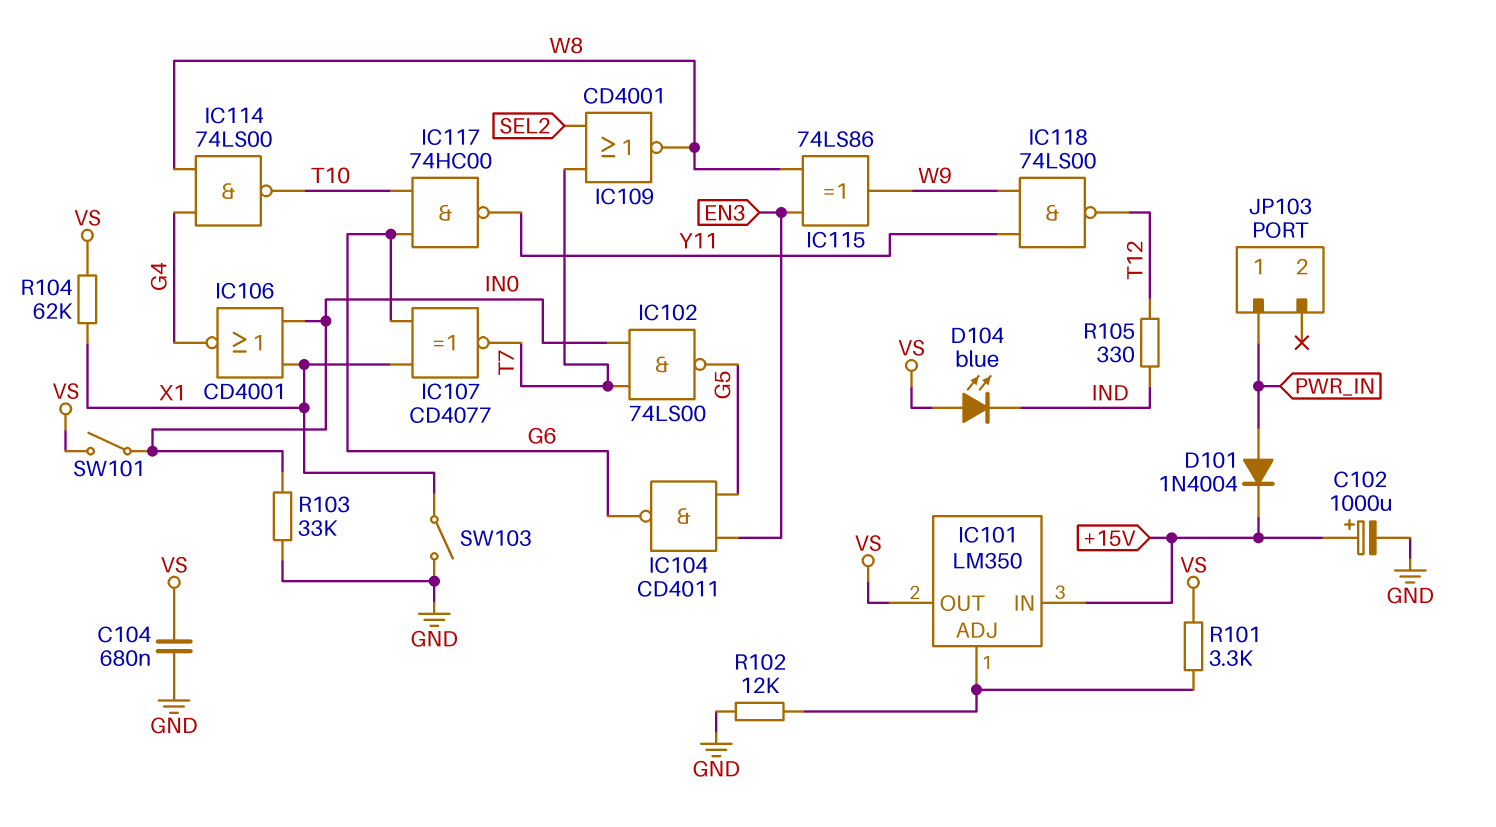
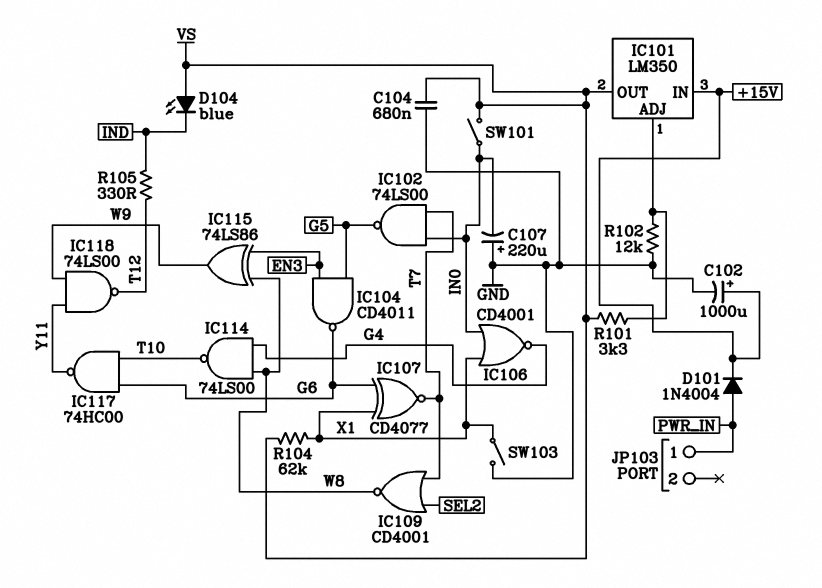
C107: none -> 220uF (plus GND, minus IN0)
R103: 33k (GND, IN0) -> none

